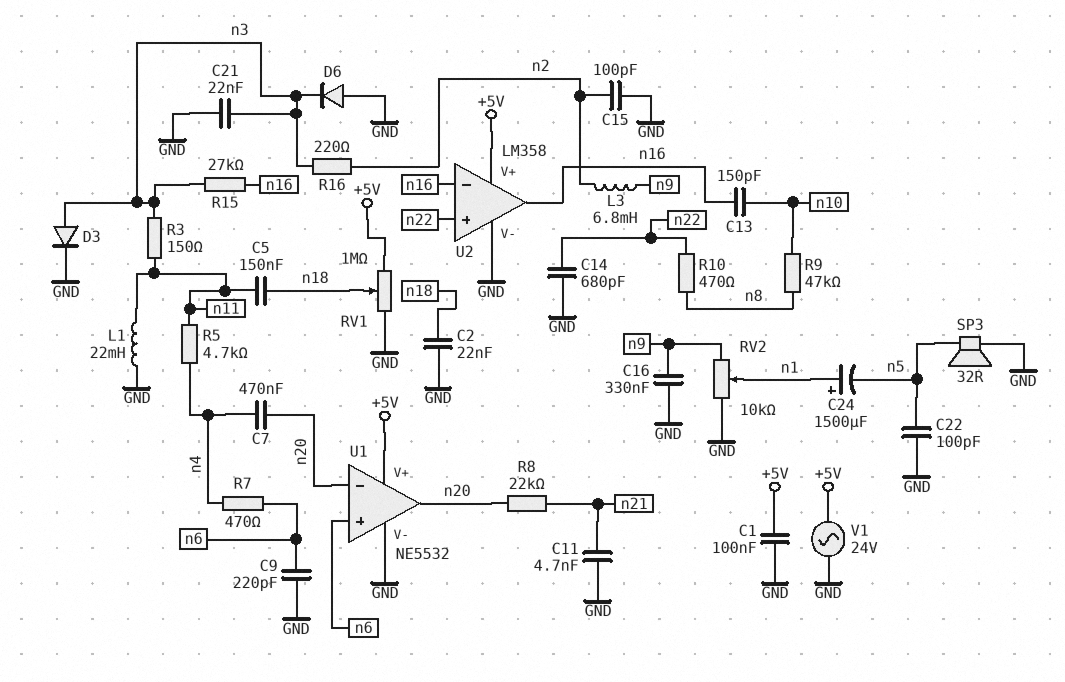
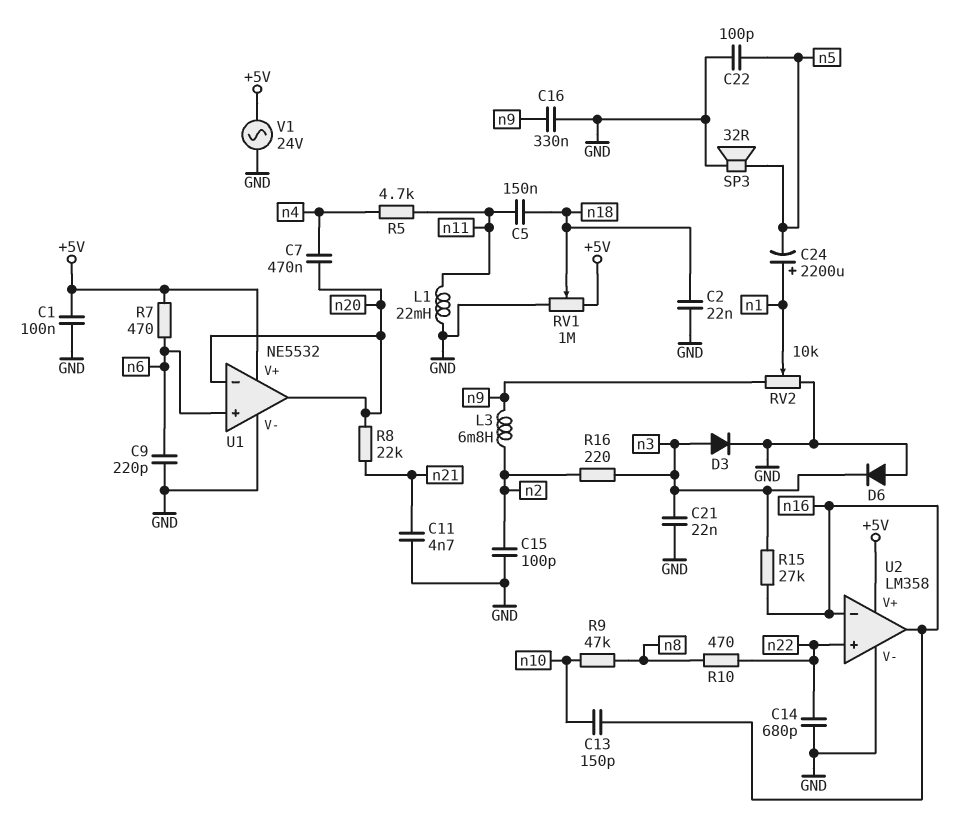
C24: 1500uF (plus n1, minus n5) -> 2200uF (plus n1, minus n5)
R3: 150 (n3, n11) -> none
R7: 470 (n4, n6) -> 470 (+5V, n6)

